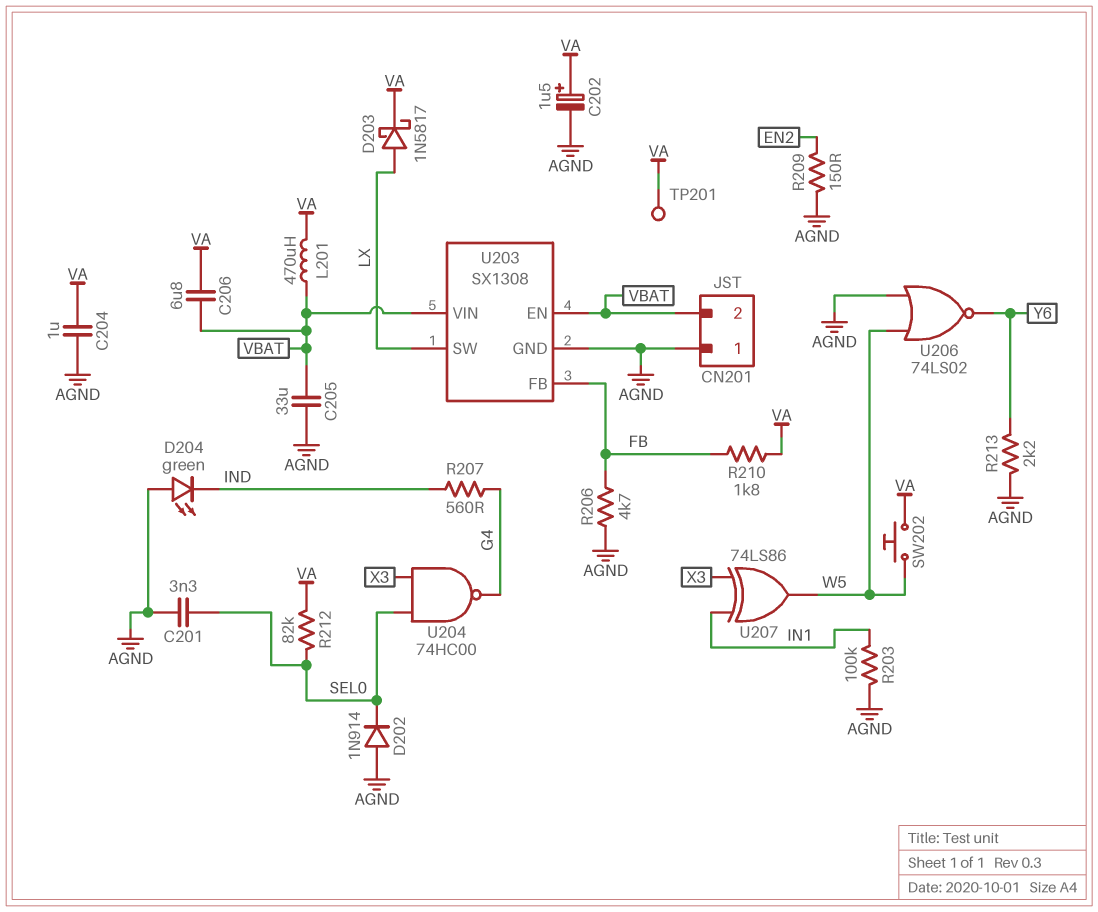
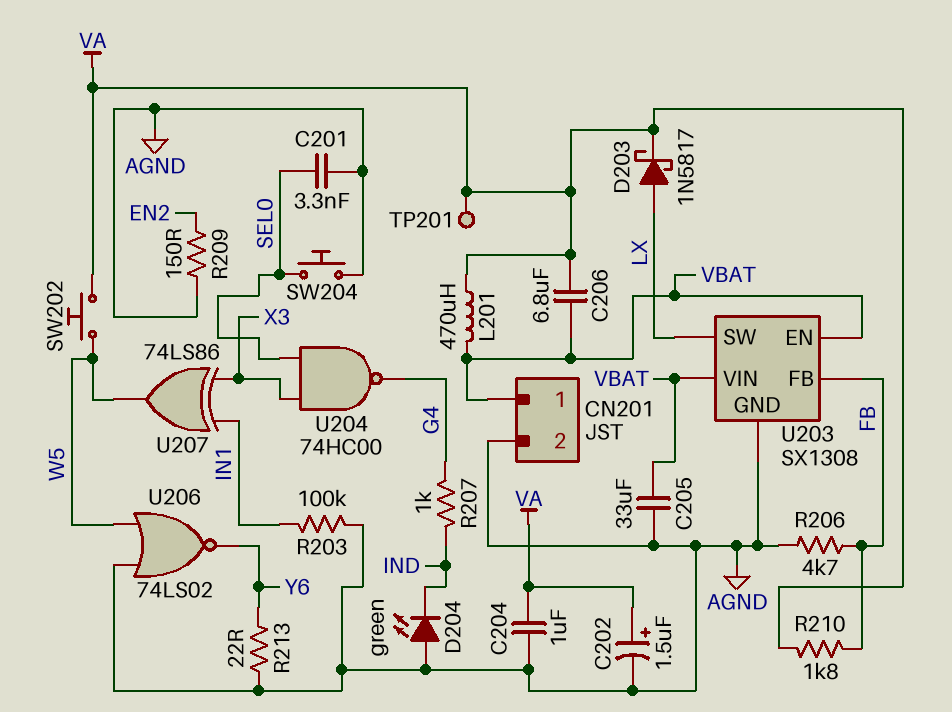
CN201 pin 1: AGND -> VBAT
CN201 pin 2: VBAT -> AGND
D202: diode 1N914 (A AGND, K SEL0) -> none
R207: 560 (G4, IND) -> 1k (G4, IND)
R212: 82k (SEL0, VA) -> none
R213: 2.2k (AGND, Y6) -> 22 (AGND, Y6)
SW204: none -> button (AGND, SEL0)

